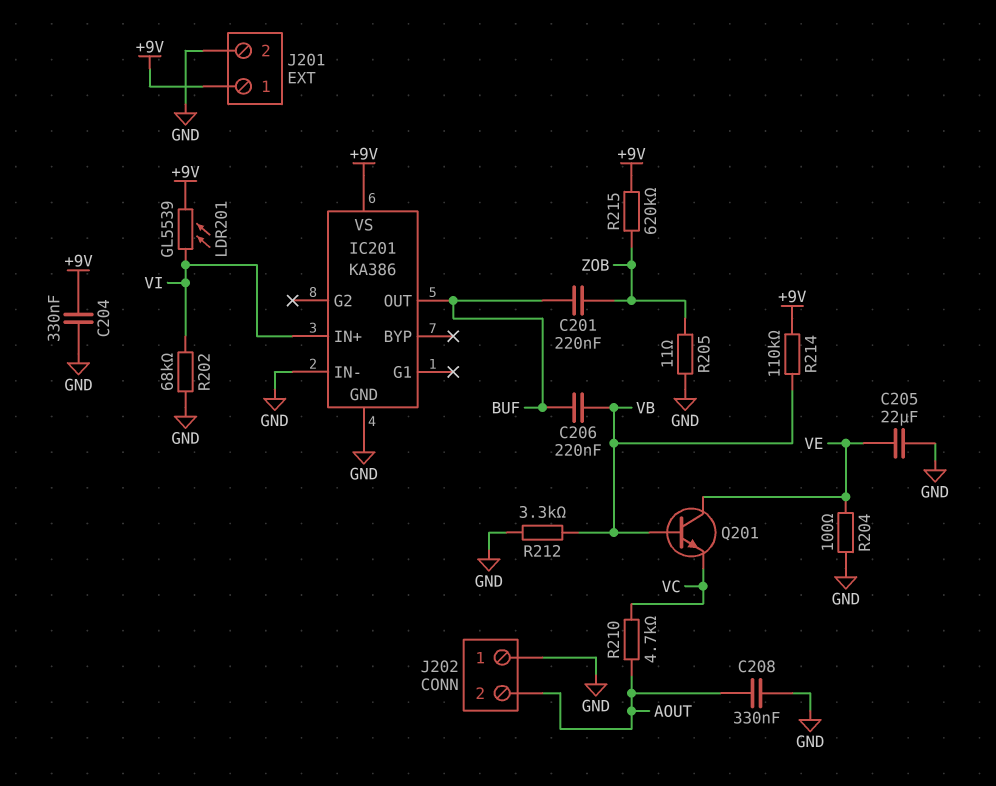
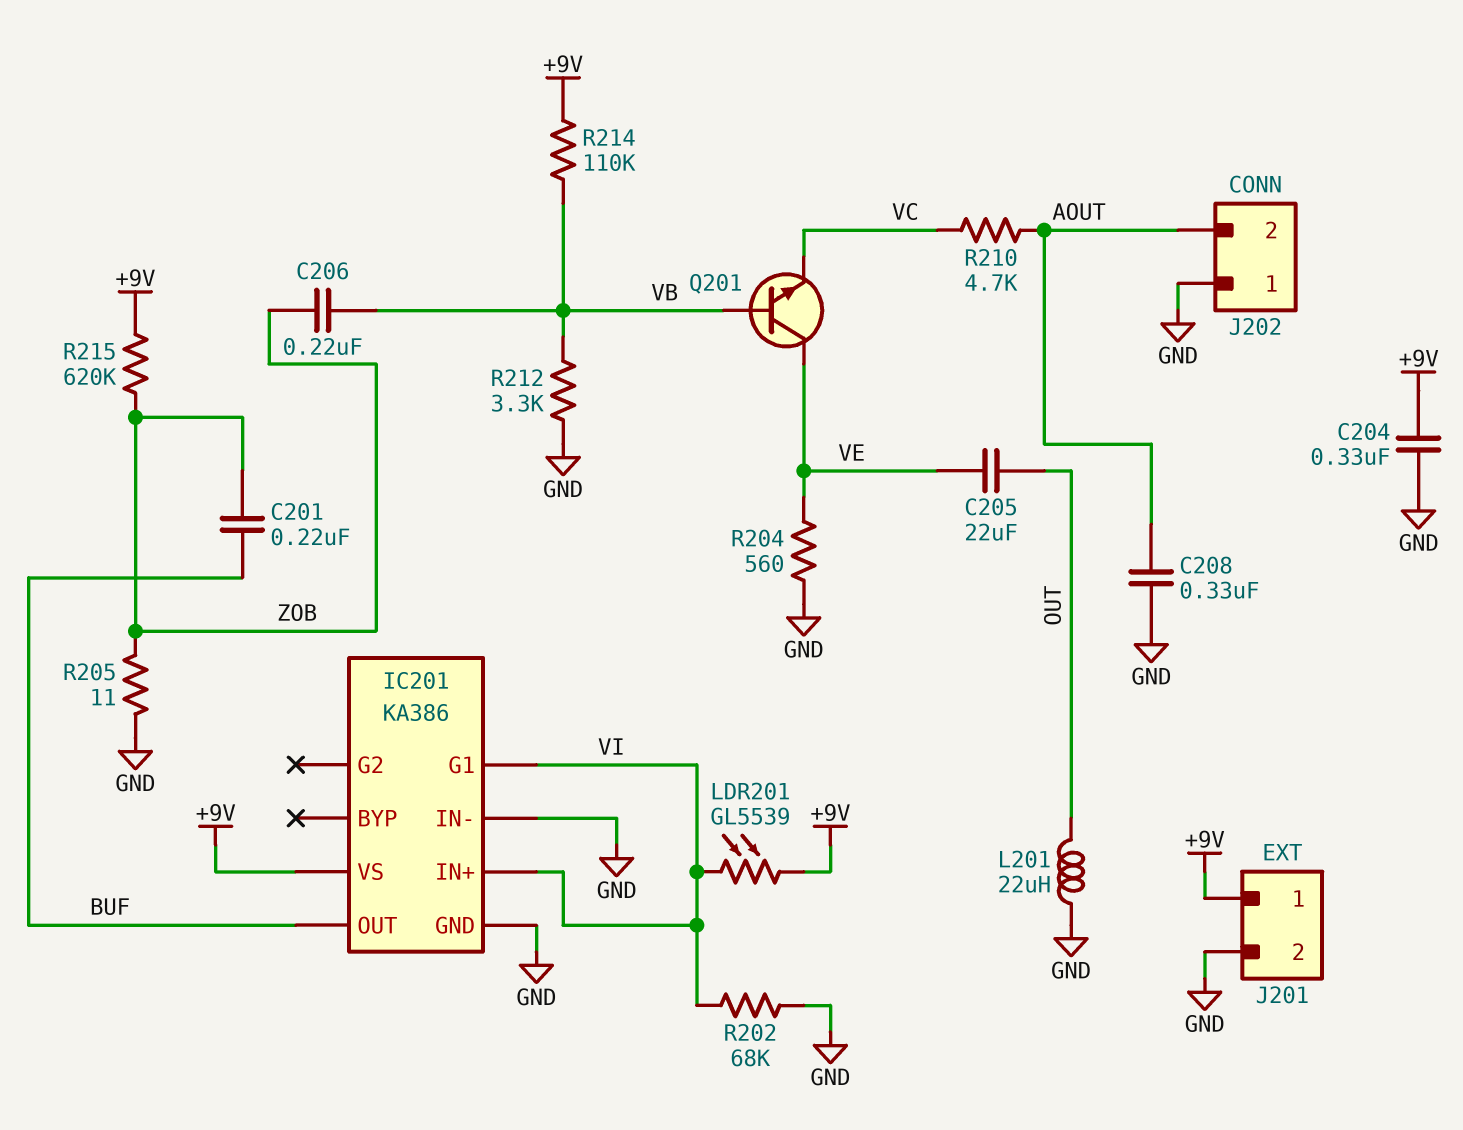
C205: 22uF (GND, VE) -> 22uF (OUT, VE)
C206: 220nF (BUF, VB) -> 220nF (VB, ZOB)
IC201 pin G1: none -> VI
L201: none -> 22uH (GND, OUT)
R204: 100 (GND, VE) -> 560 (GND, VE)

